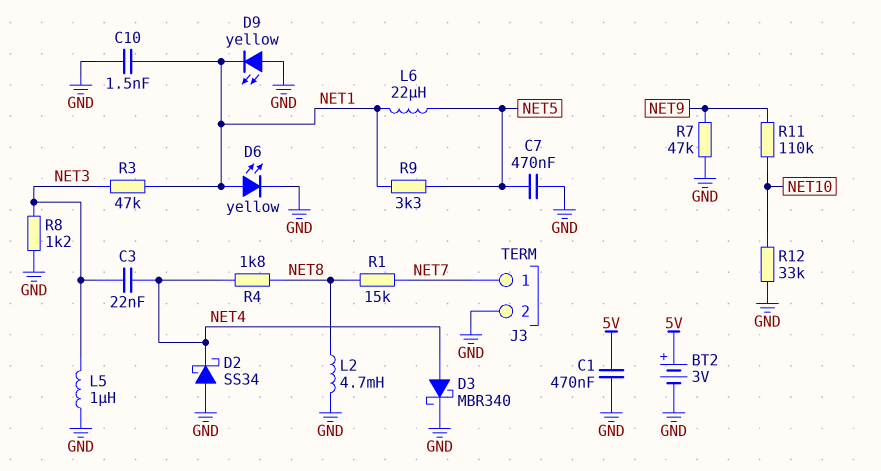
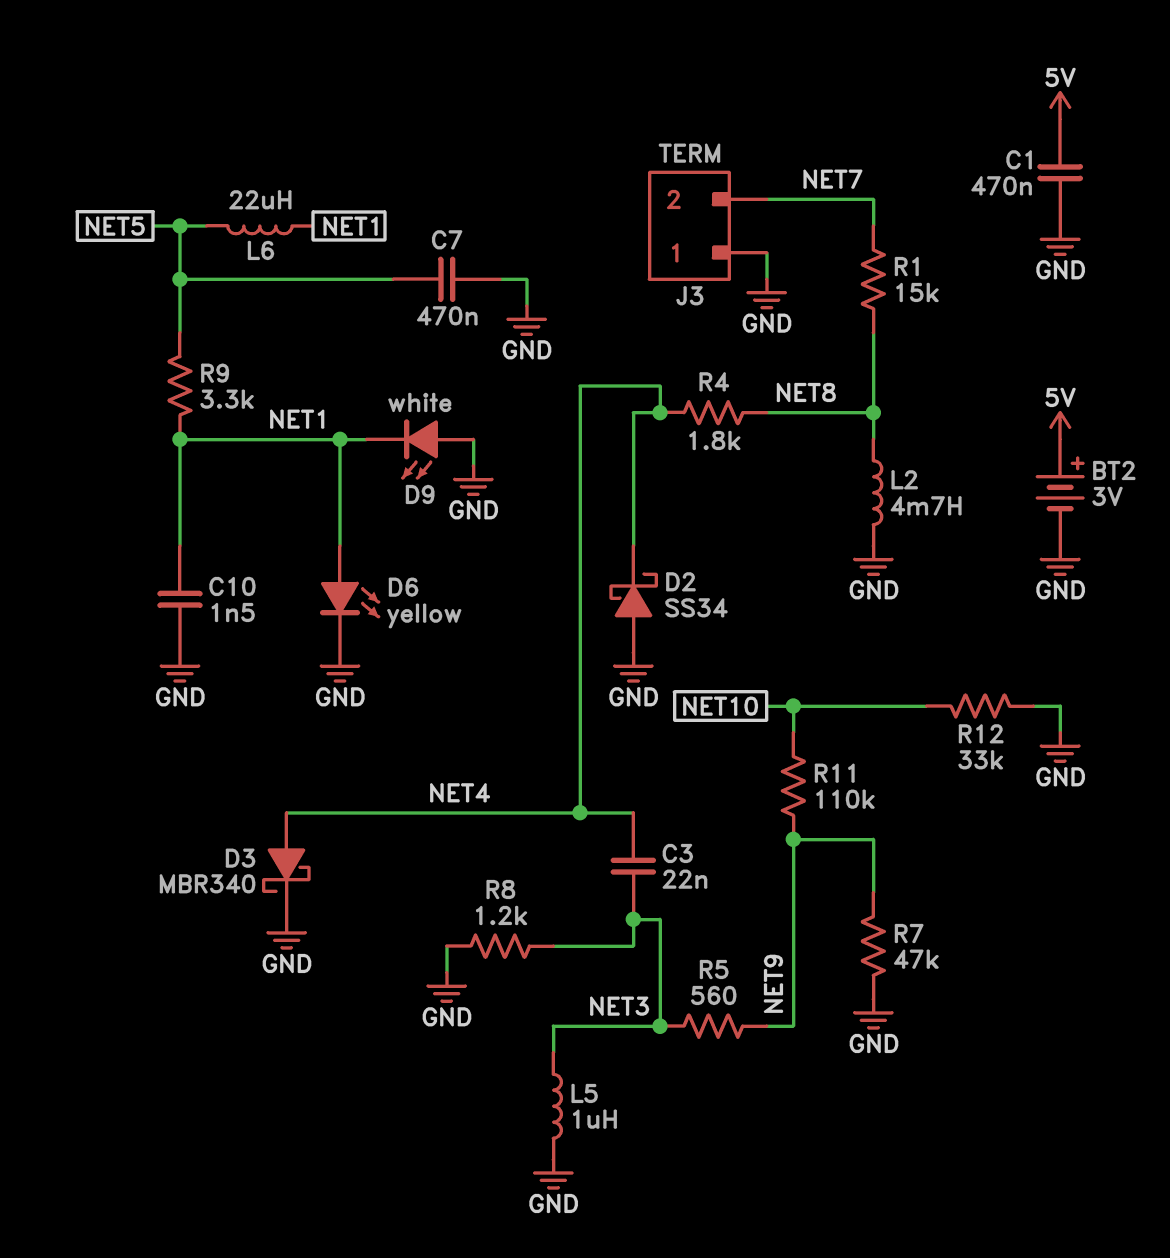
D9: LED yellow (A GND, K NET1) -> LED white (A GND, K NET1)
J3 pin 1: NET7 -> GND
J3 pin 2: GND -> NET7
R3: 47k (NET1, NET3) -> none
R5: none -> 560 (NET3, NET9)

